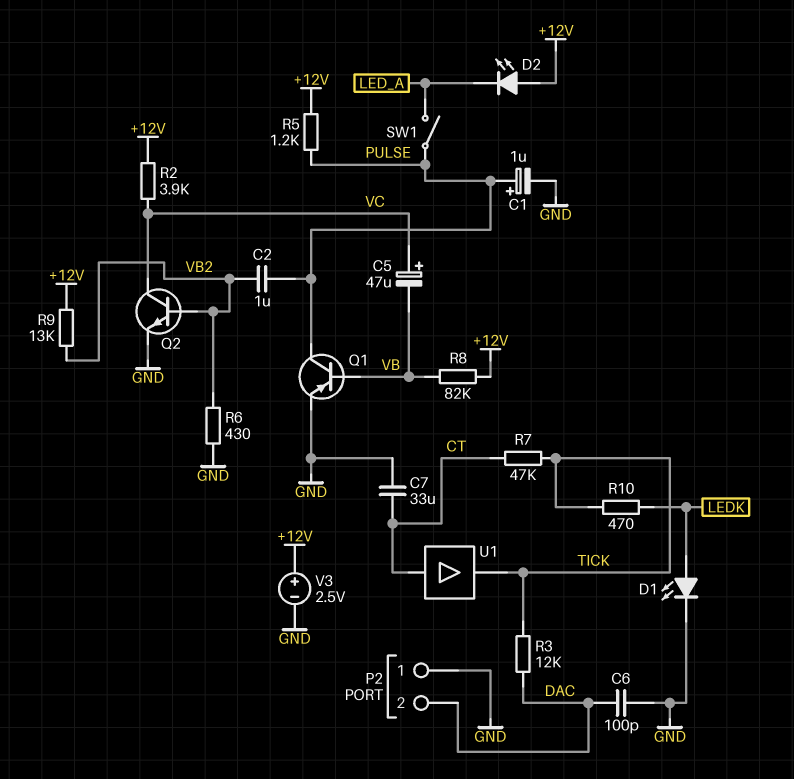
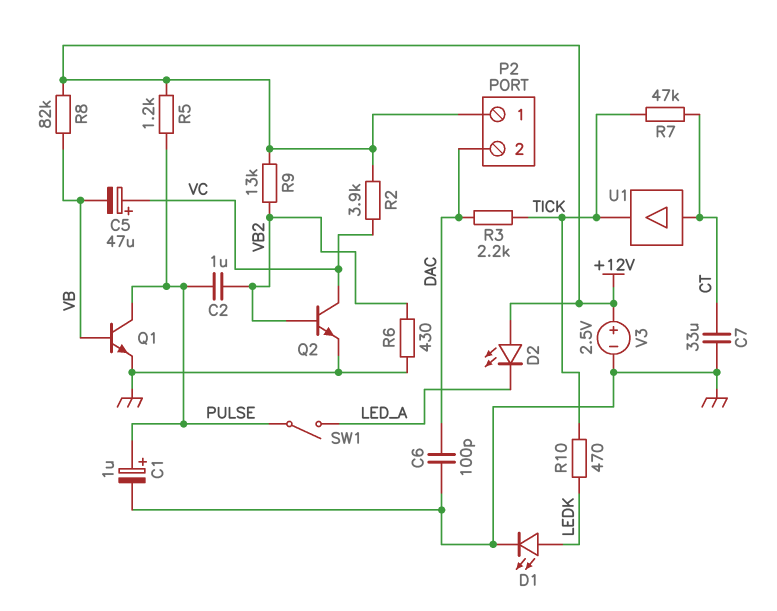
P2 pin 1: GND -> +12V
Q1: PNP (B VB, C PULSE, E GND) -> NPN (B VB, C PULSE, E GND)
R3: 12k (DAC, TICK) -> 2.2k (DAC, TICK)

